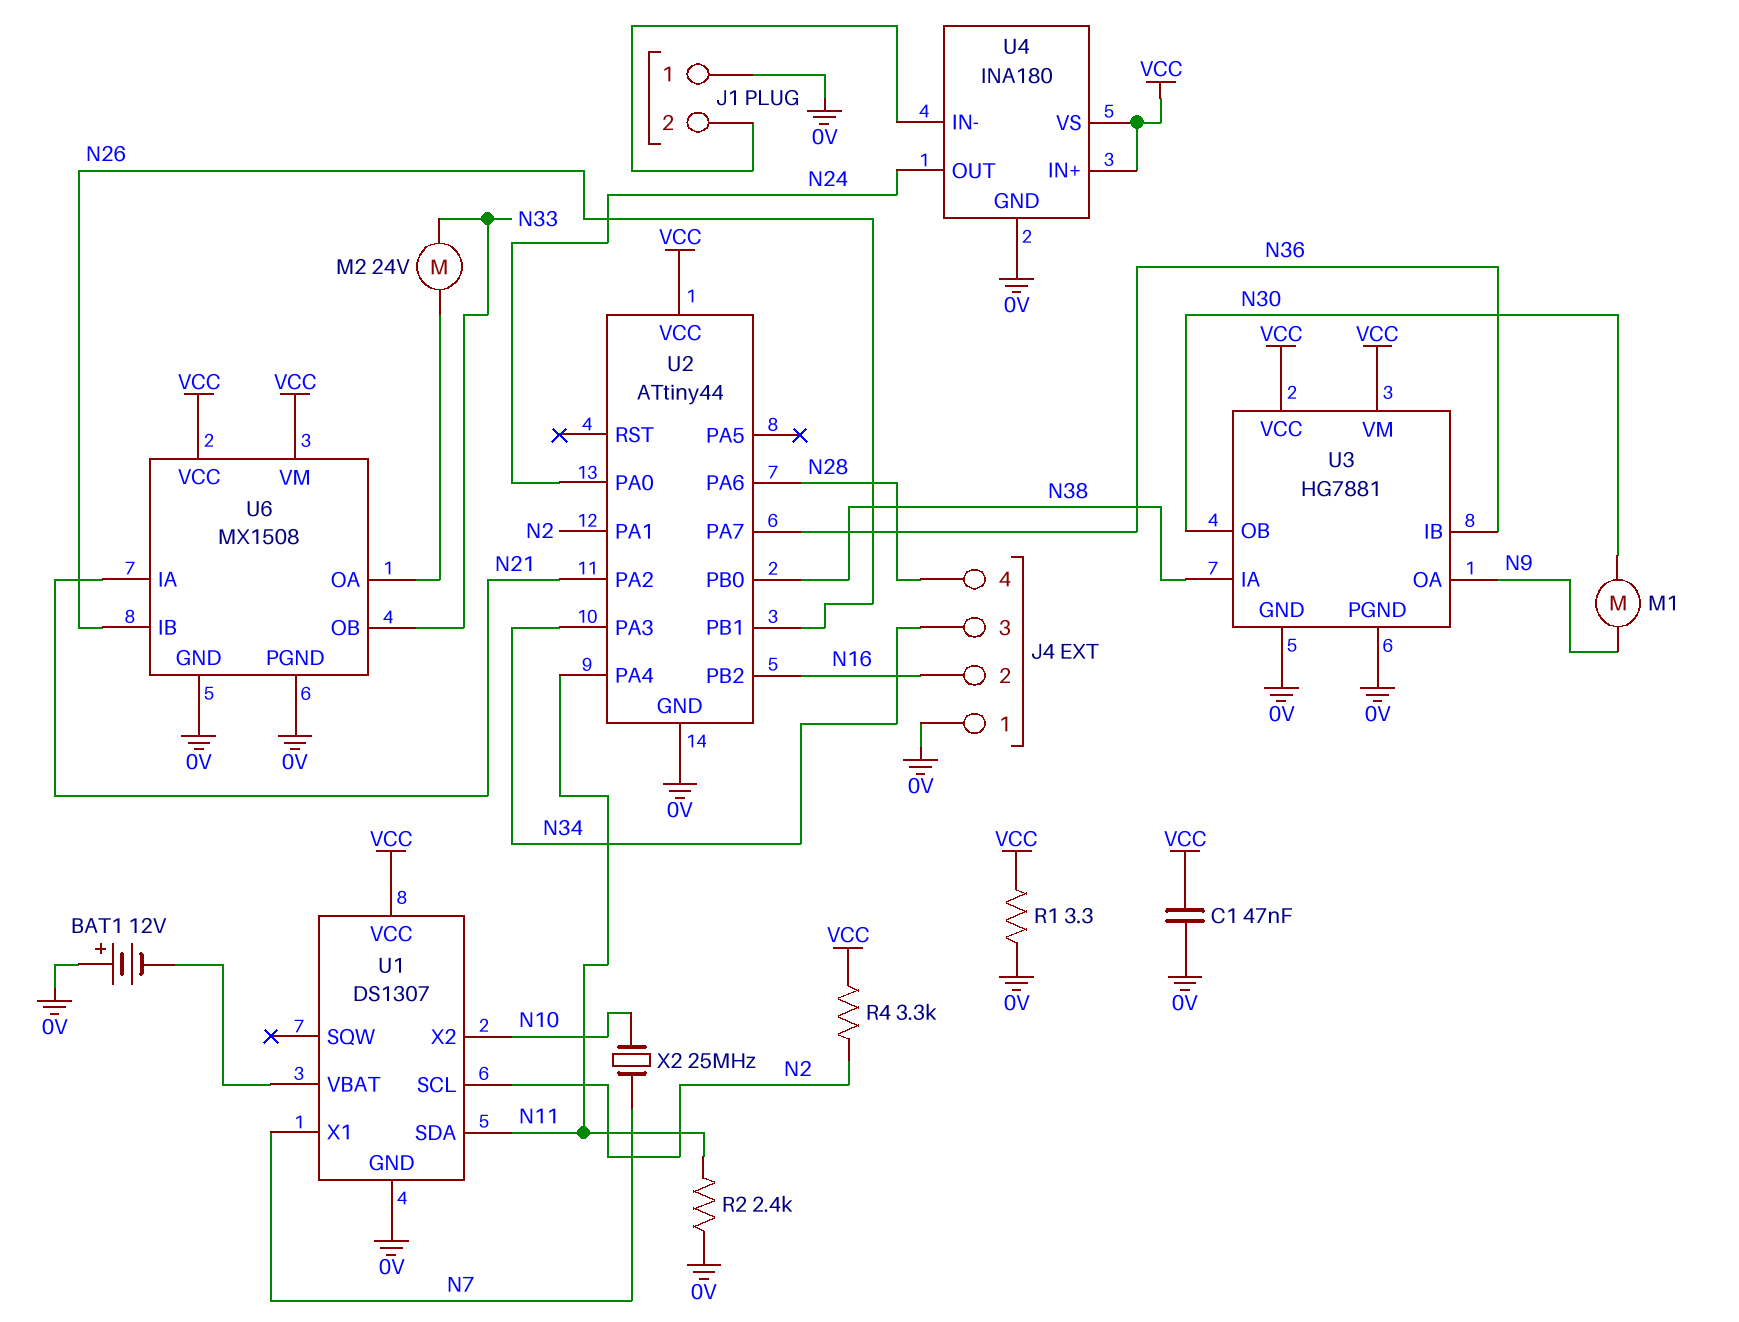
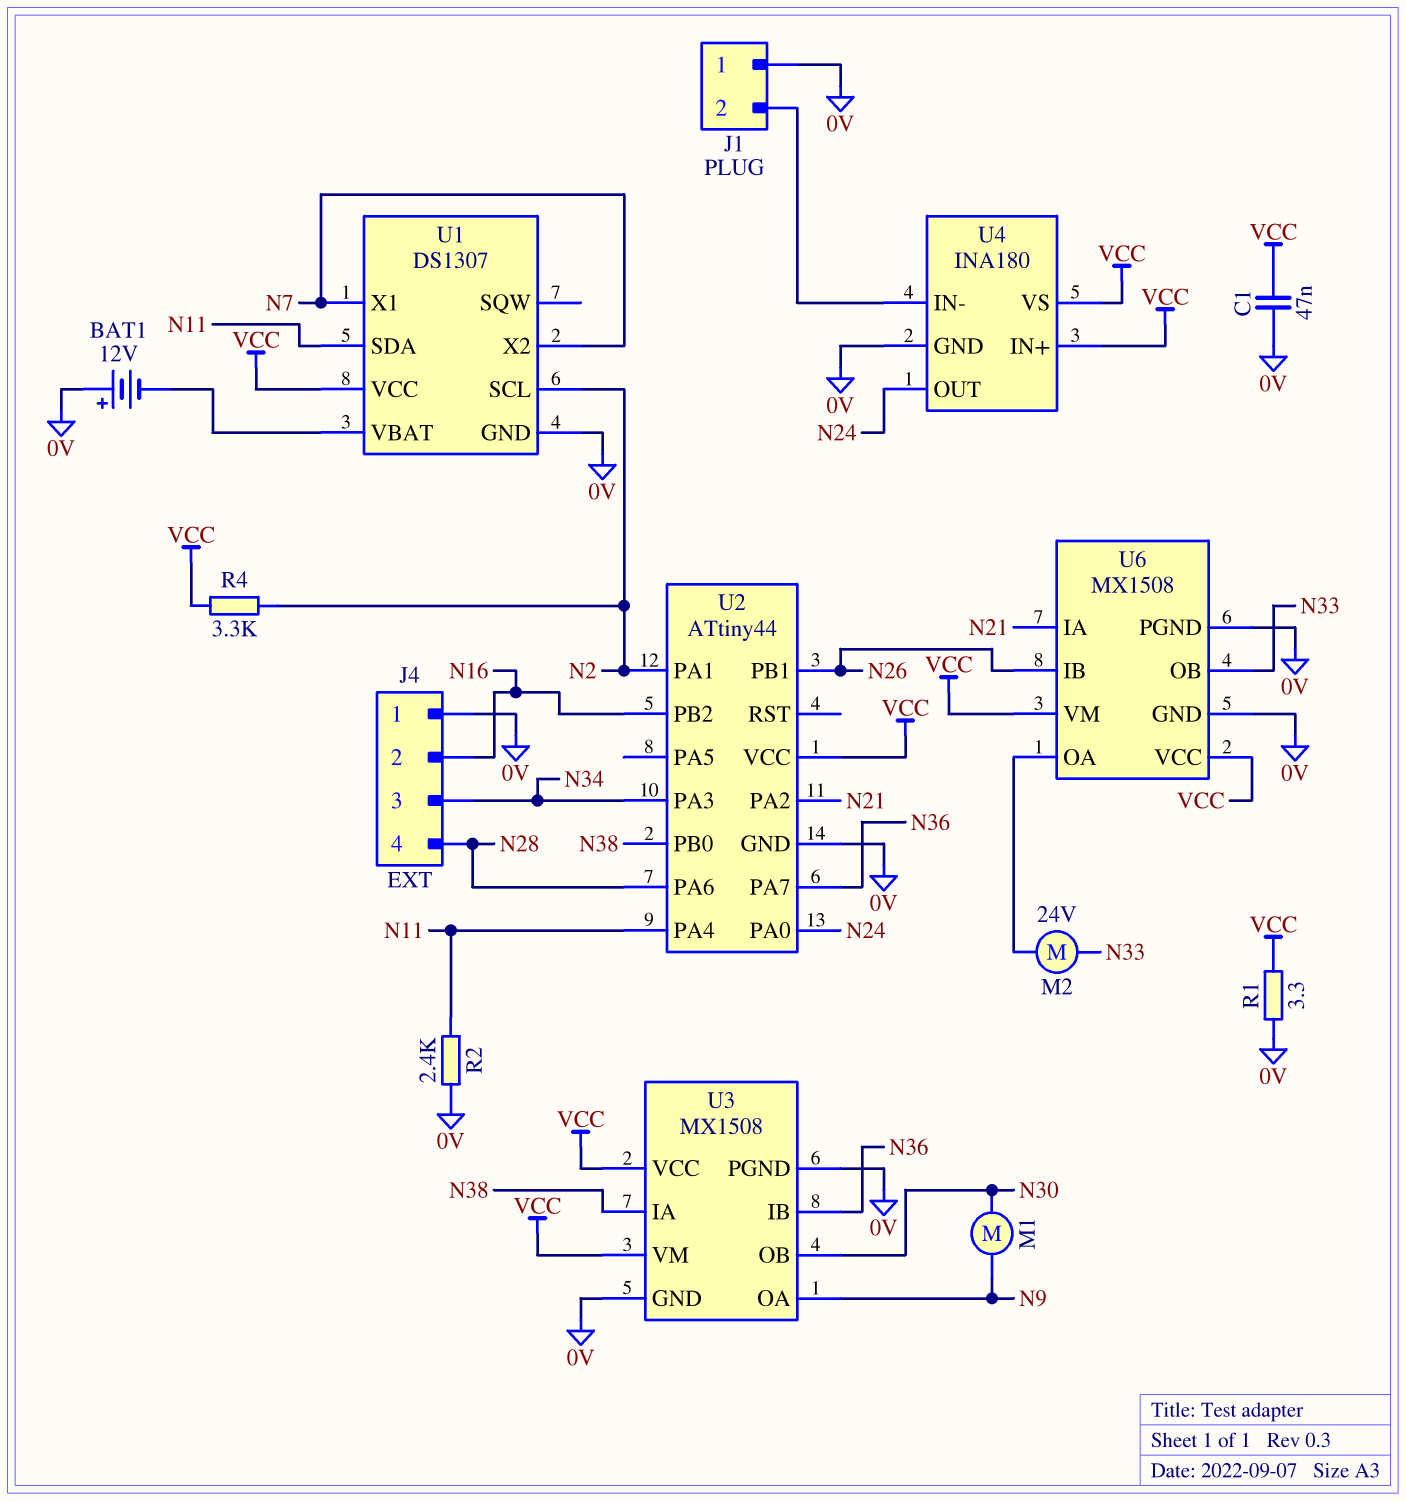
U1 pin X2: N10 -> N7
U3: HG7881 -> MX1508
X2: 25MHz (N7, N10) -> none

